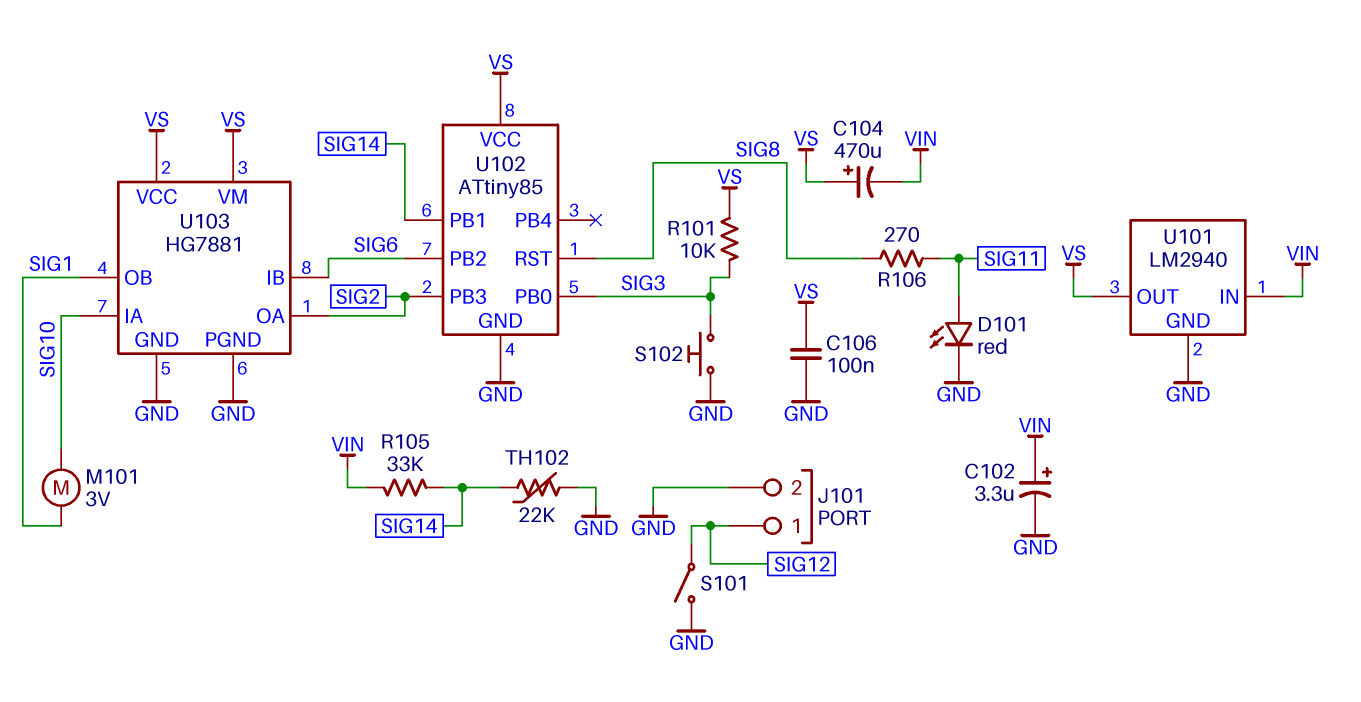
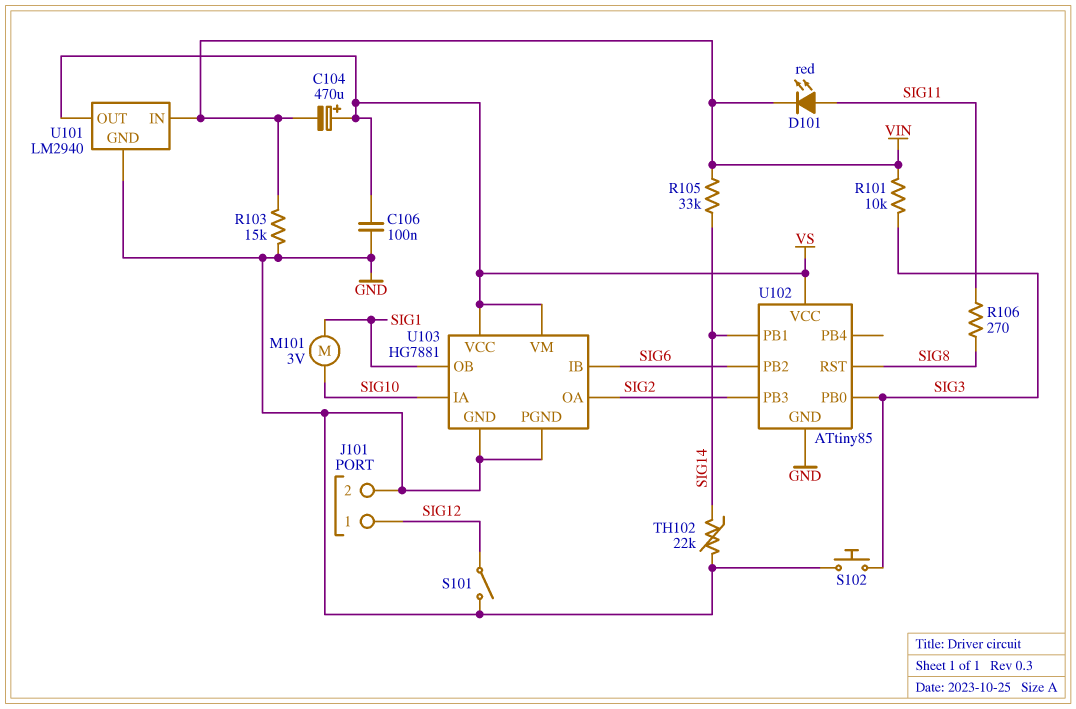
C102: 3.3uF (plus VIN, minus GND) -> none
D101: LED red (A SIG11, K GND) -> LED red (A SIG11, K VIN)
R101: 10k (SIG3, VS) -> 10k (SIG3, VIN)
R103: none -> 15k (GND, VIN)

